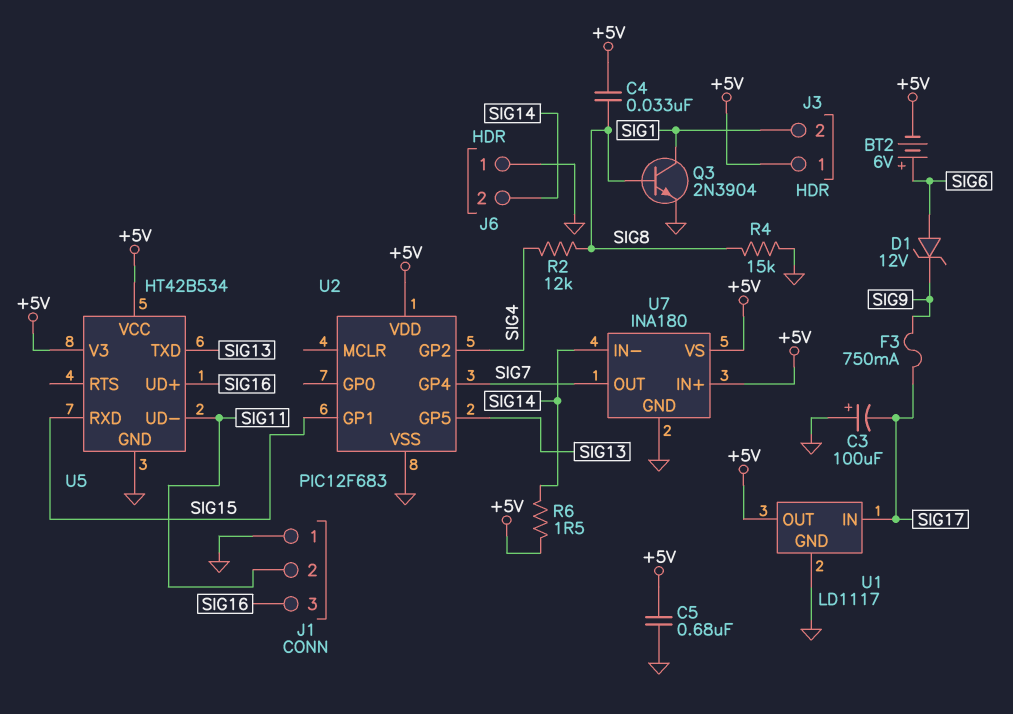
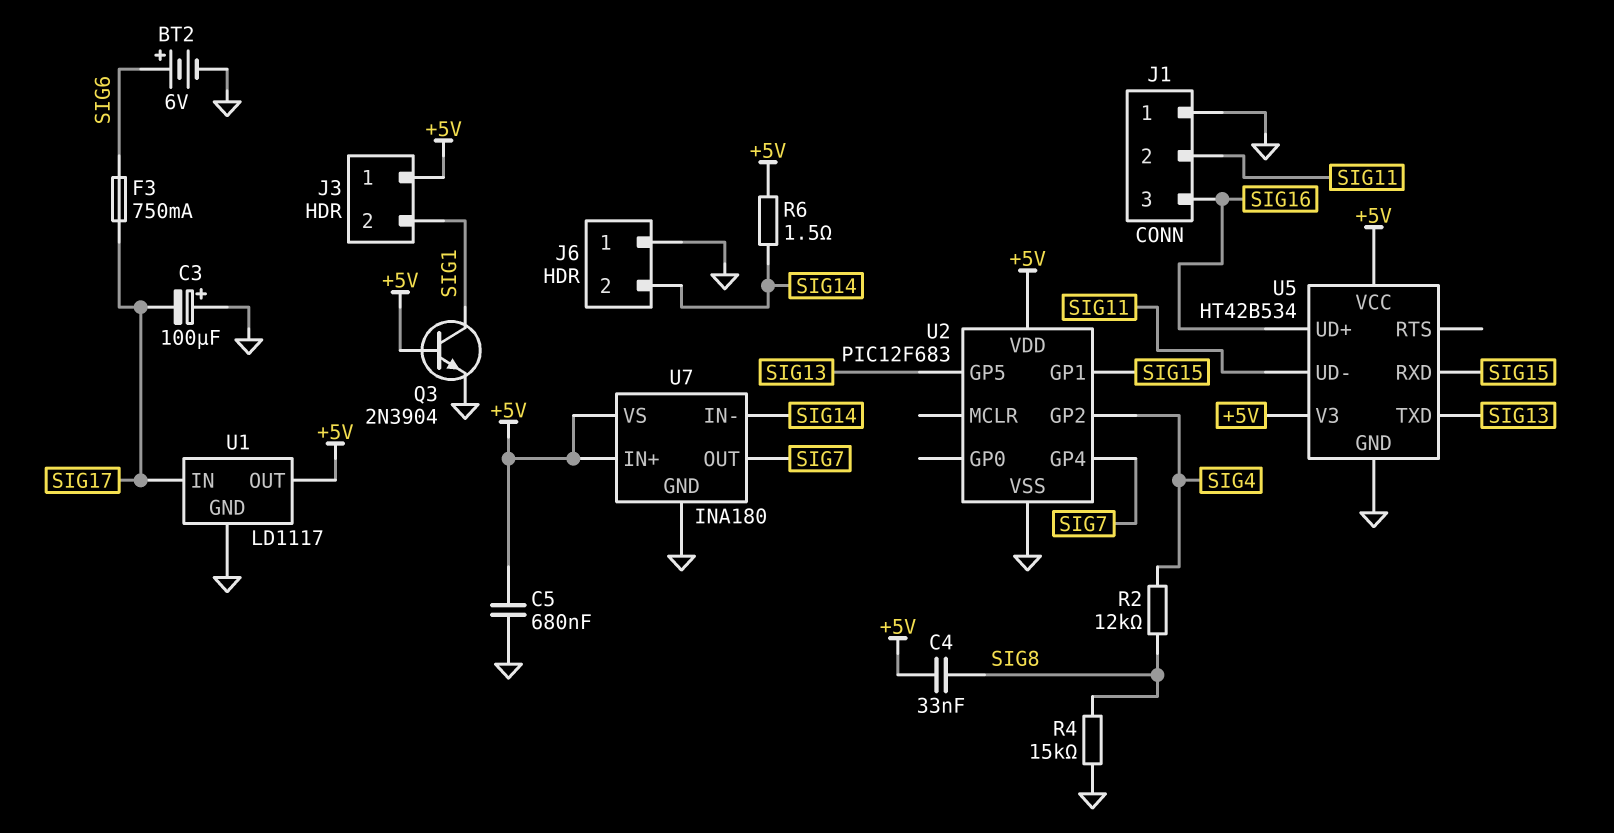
BT2: 6V (plus SIG6, minus +5V) -> 6V (plus SIG6, minus GND)
D1: zener 12V (A SIG6, K SIG9) -> none
F3: 750mA (SIG9, SIG17) -> 750mA (SIG6, SIG17)
Q3: NPN 2N3904 (B SIG8, C SIG1, E GND) -> NPN 2N3904 (B +5V, C SIG1, E GND)

